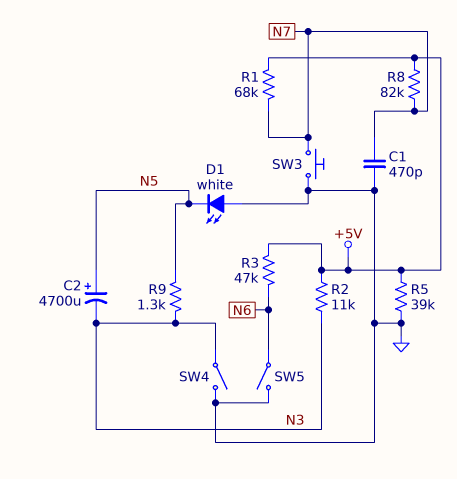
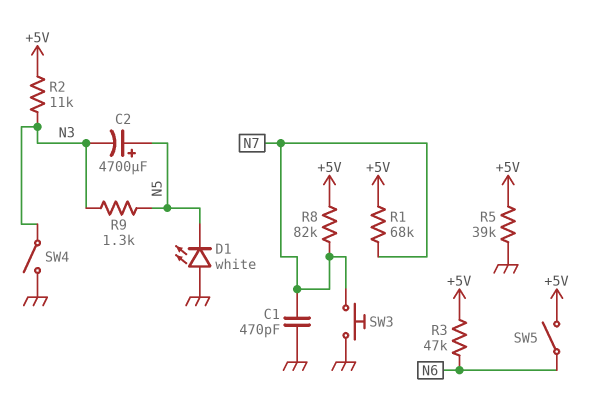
SW5: switch (GND, N6) -> switch (+5V, N6)

